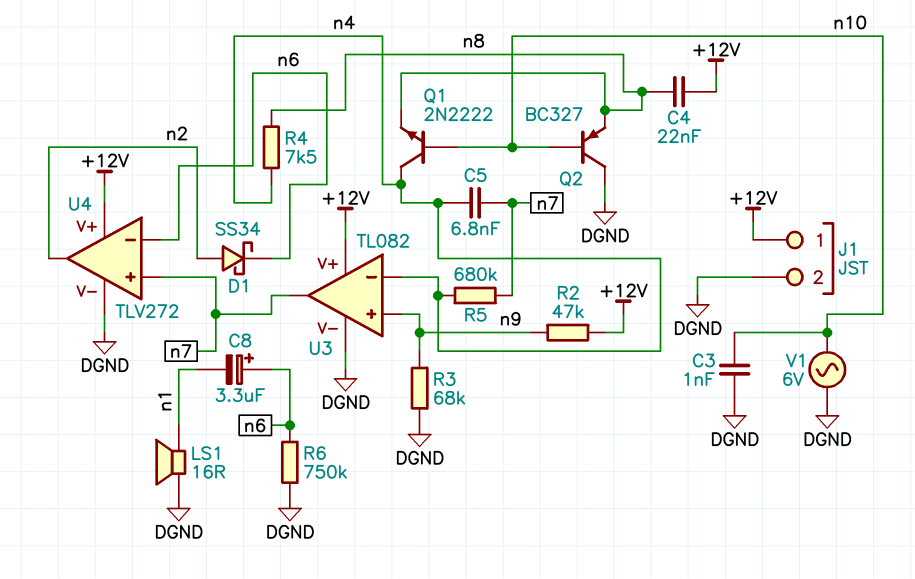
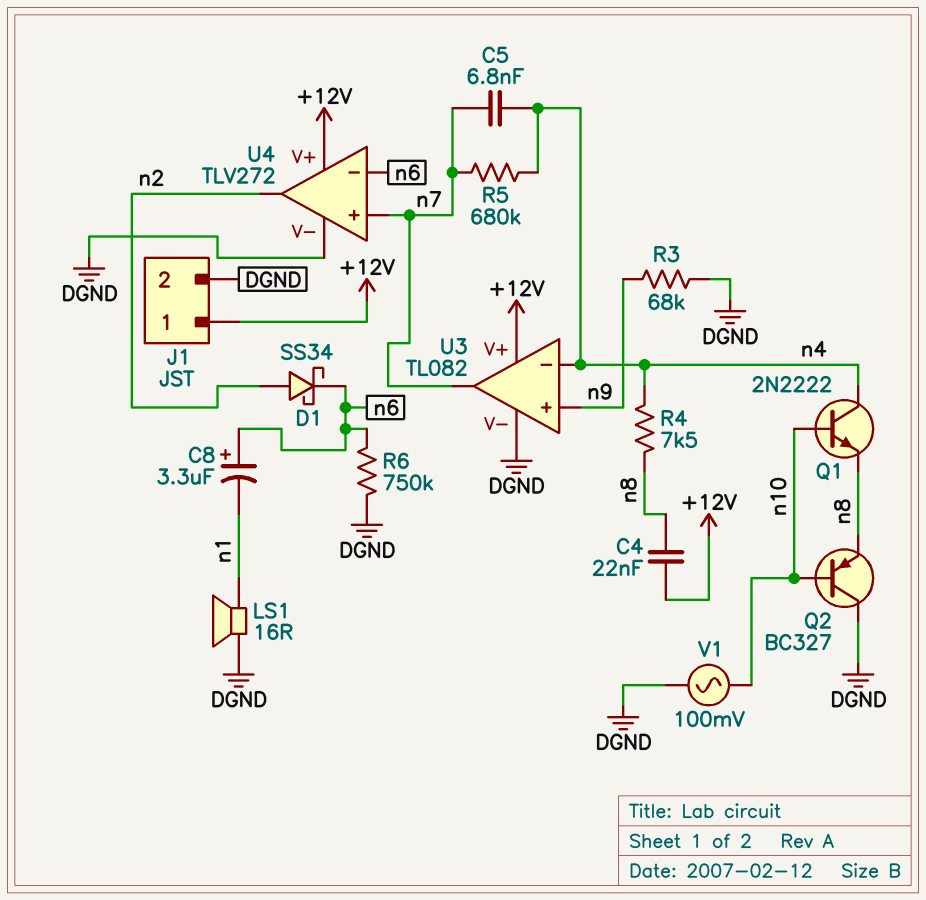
C3: 1nF (DGND, n10) -> none
R2: 47k (+12V, n9) -> none
V1: AC 6V (DGND, n10) -> AC 100mV (DGND, n10)

